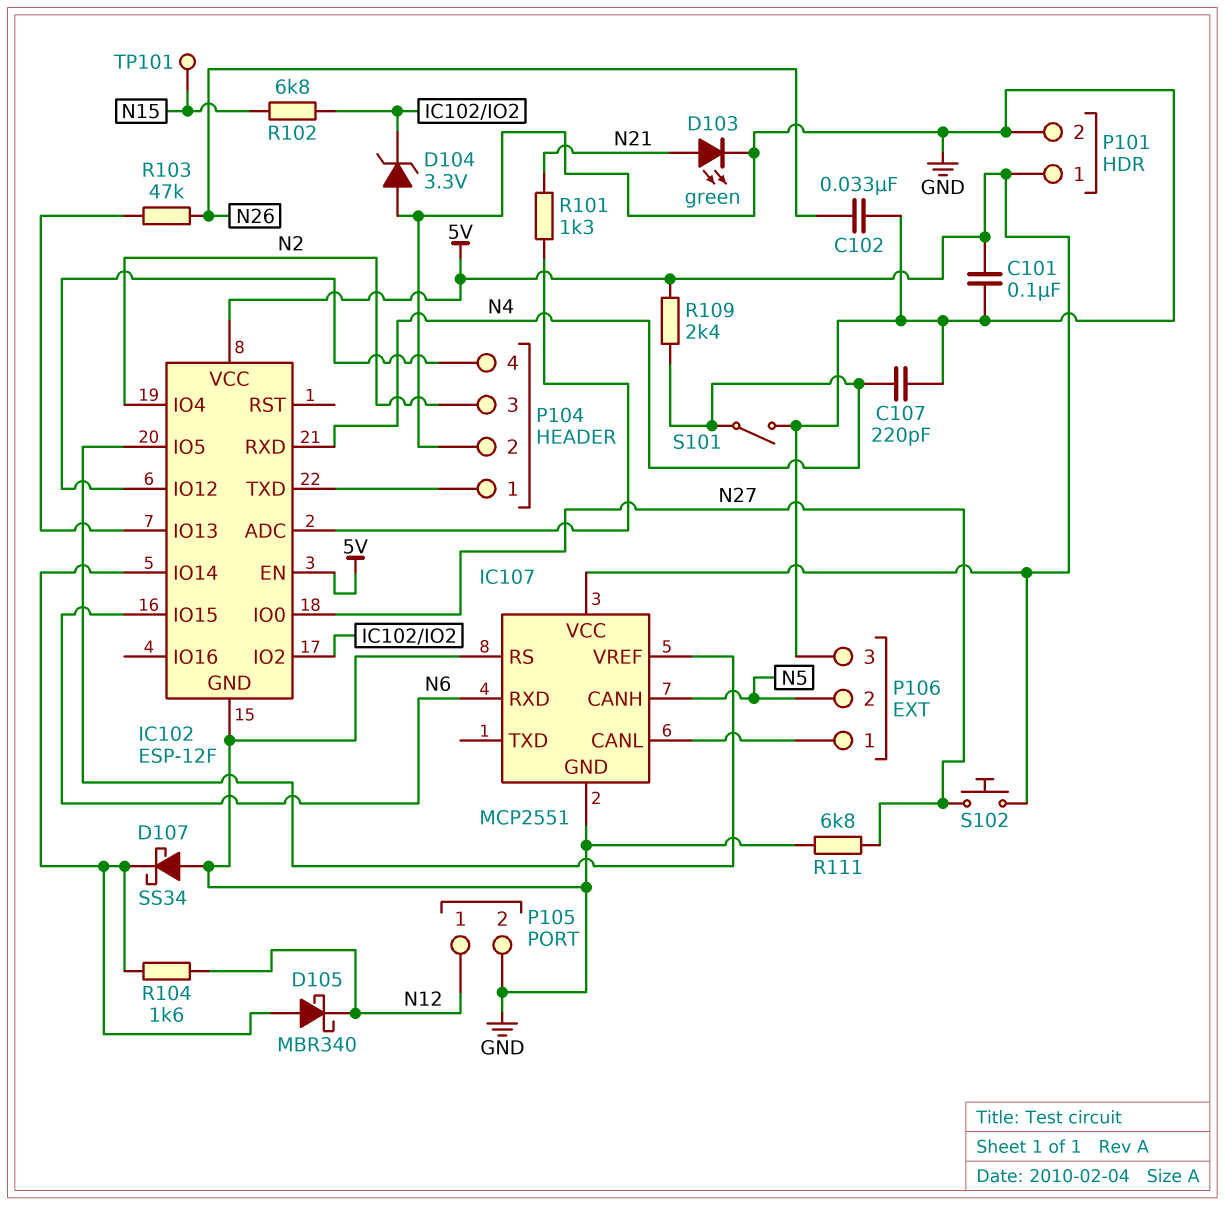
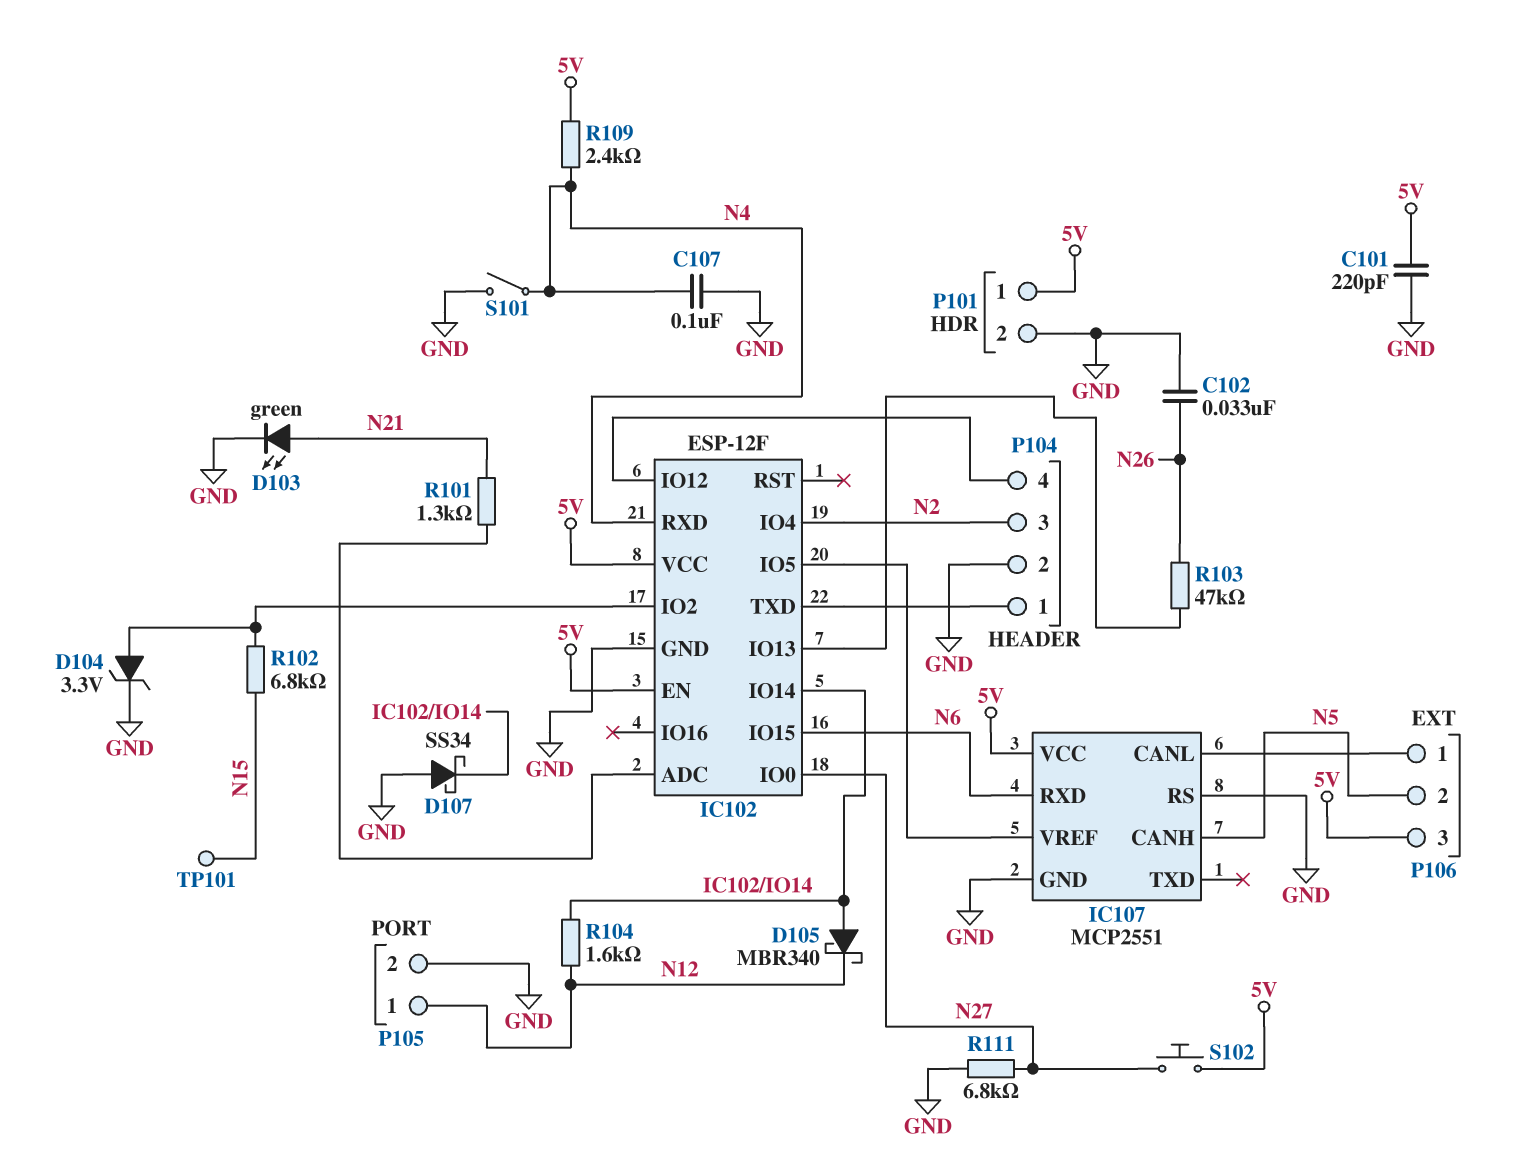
C101: 100nF (5V, GND) -> 220pF (5V, GND)
C107: 220pF (GND, N4) -> 100nF (GND, N4)
D104: zener 3.3V (A GND, K IC102/IO2) -> zener 3.3V (A IC102/IO2, K GND)
P106 pin 3: GND -> 5V

